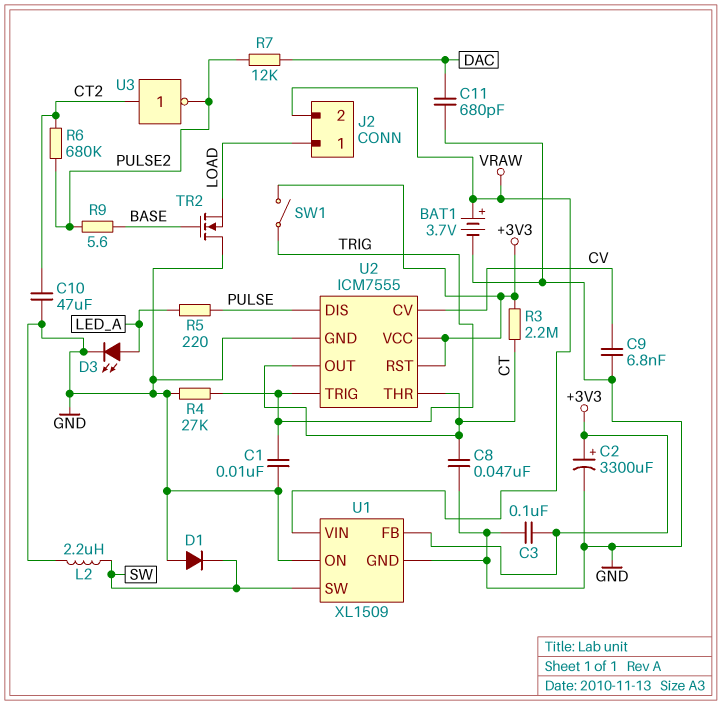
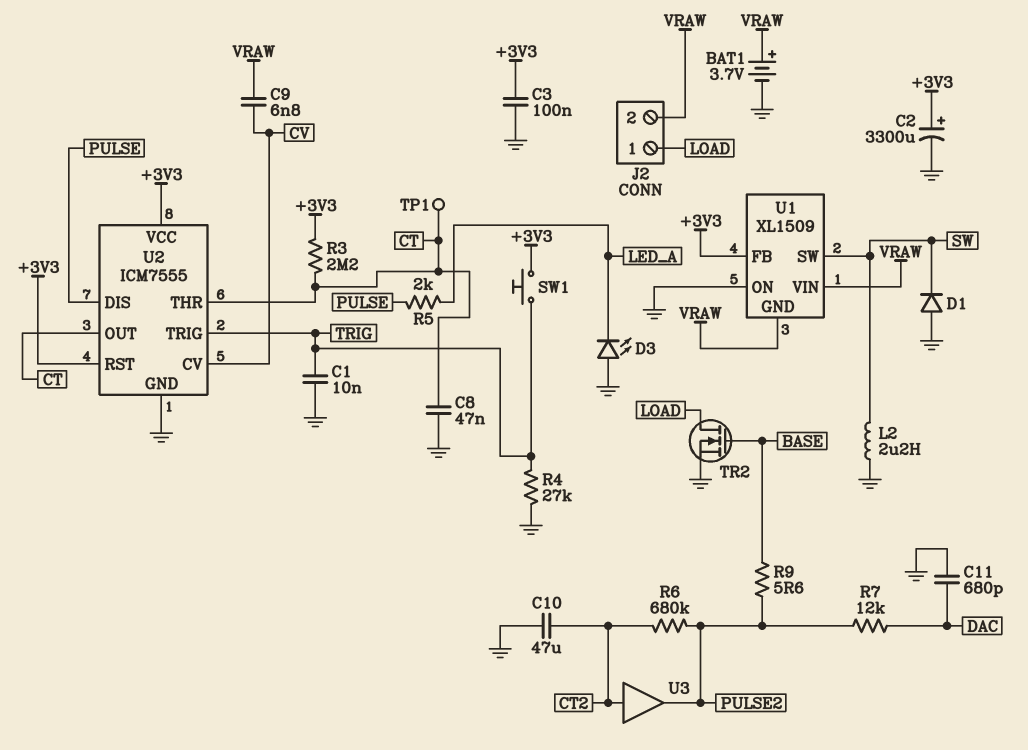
C9: 6.8nF (CV, GND) -> 6.8nF (CV, VRAW)
D3: LED (A LED_A, K GND) -> LED (A GND, K LED_A)
R5: 220 (LED_A, PULSE) -> 2k (LED_A, PULSE)
SW1: switch (+3V3, TRIG) -> button (+3V3, TRIG)
TP1: none -> test point (CT)
TR2: NMOS (G BASE, D GND, S LOAD) -> NMOS (G BASE, D LOAD, S GND)
U1 pin GND: GND -> VRAW
U3: NOT (in CT2, out PULSE2) -> buffer (in CT2, out PULSE2)

